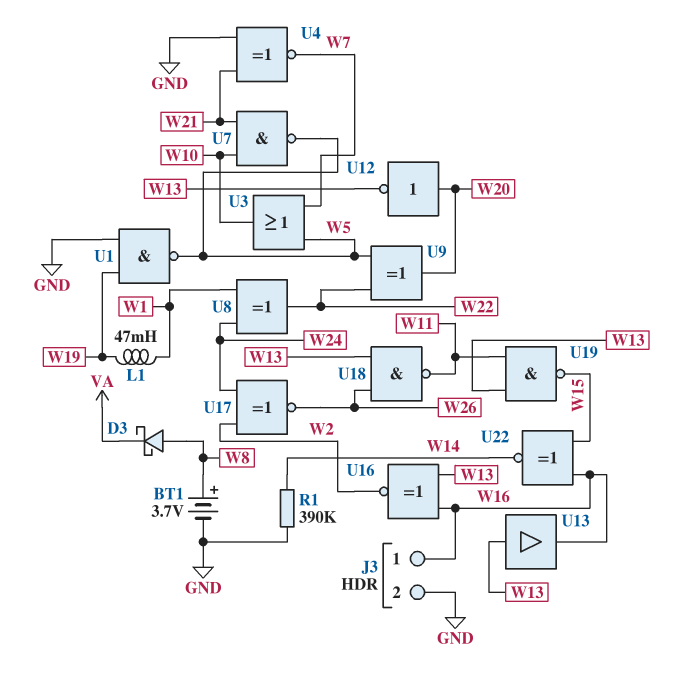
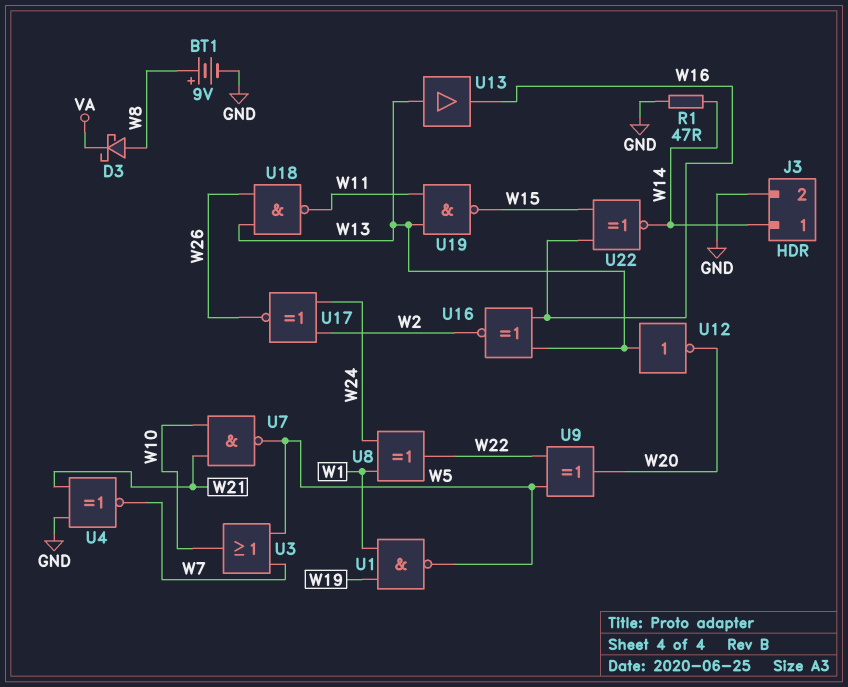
BT1: 3.7V (plus W8, minus GND) -> 9V (plus W8, minus GND)
J3 pin 1: W16 -> W14
L1: 47mH (W1, W19) -> none
R1: 390k (GND, W14) -> 47 (GND, W14)
U1: NAND (in GND, in W19, out W5) -> NAND (in W1, in W19, out W5)
U12: NOT (in W20, out W13) -> NOT (in W13, out W20)

